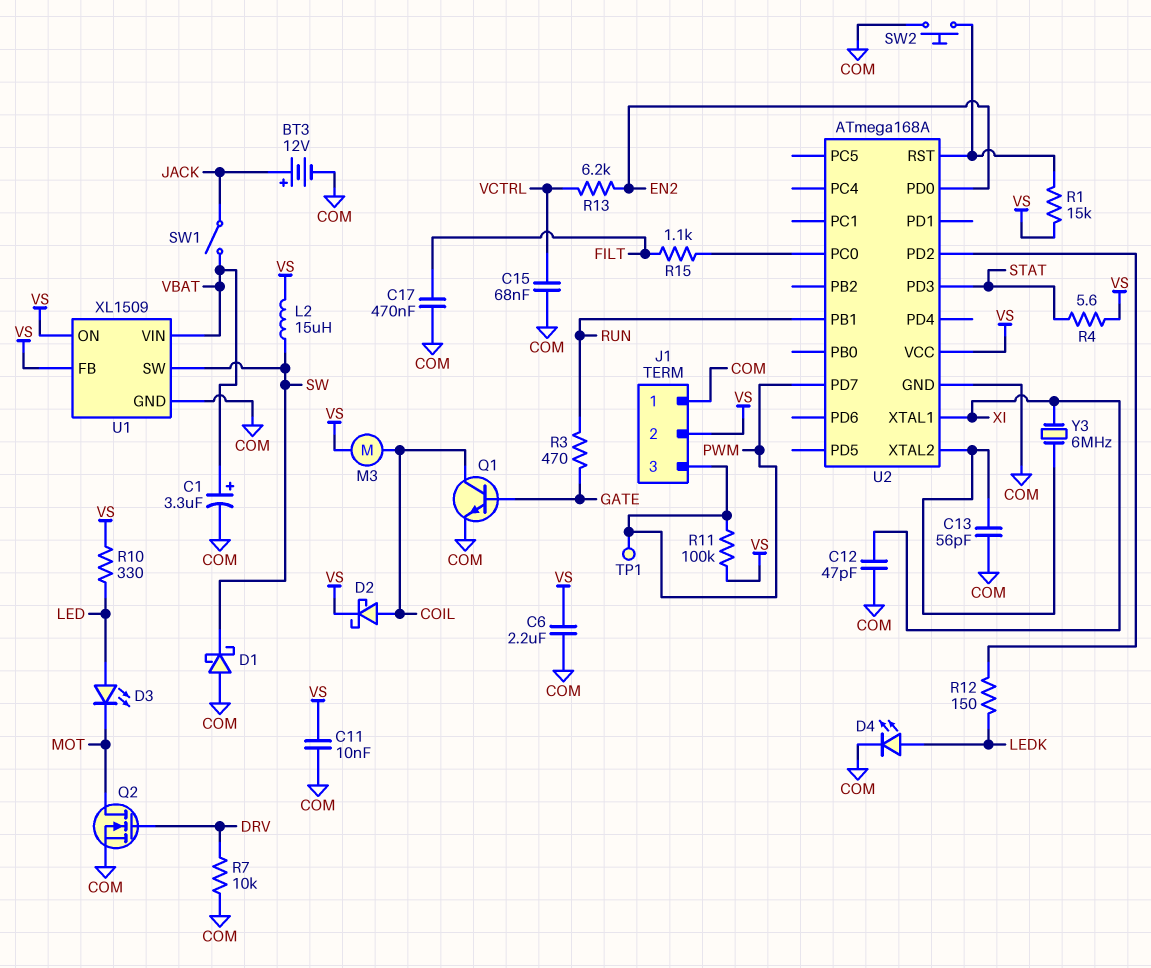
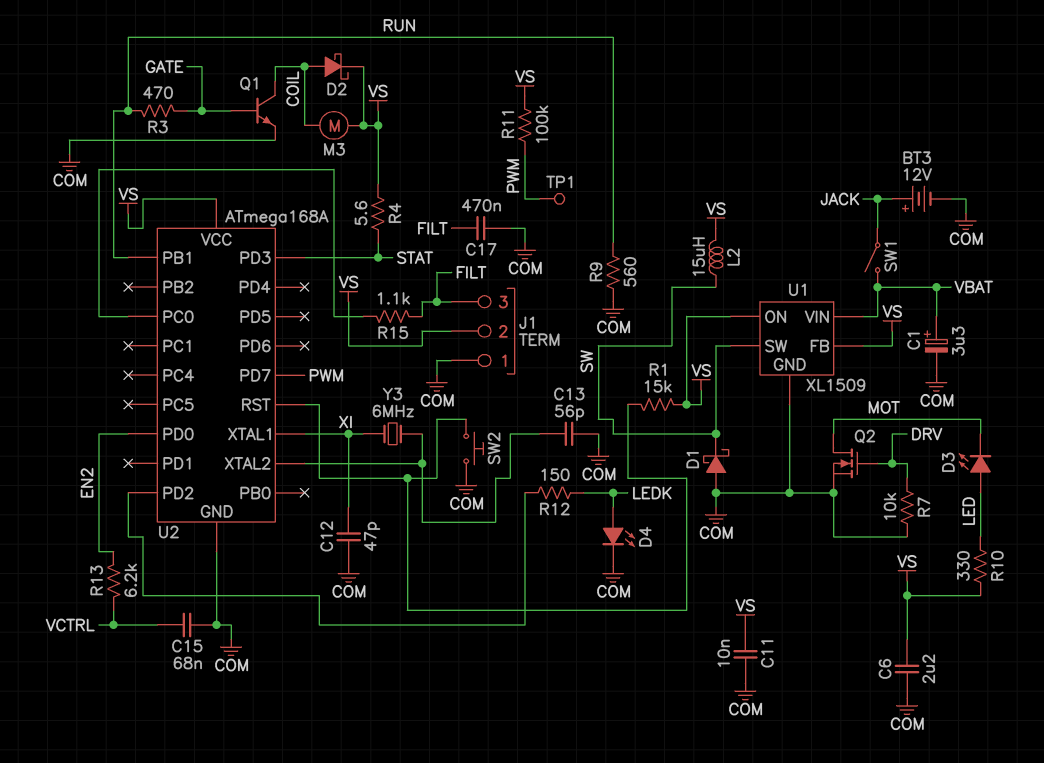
J1 pin 3: PWM -> FILT
R9: none -> 560 (COM, RUN)

